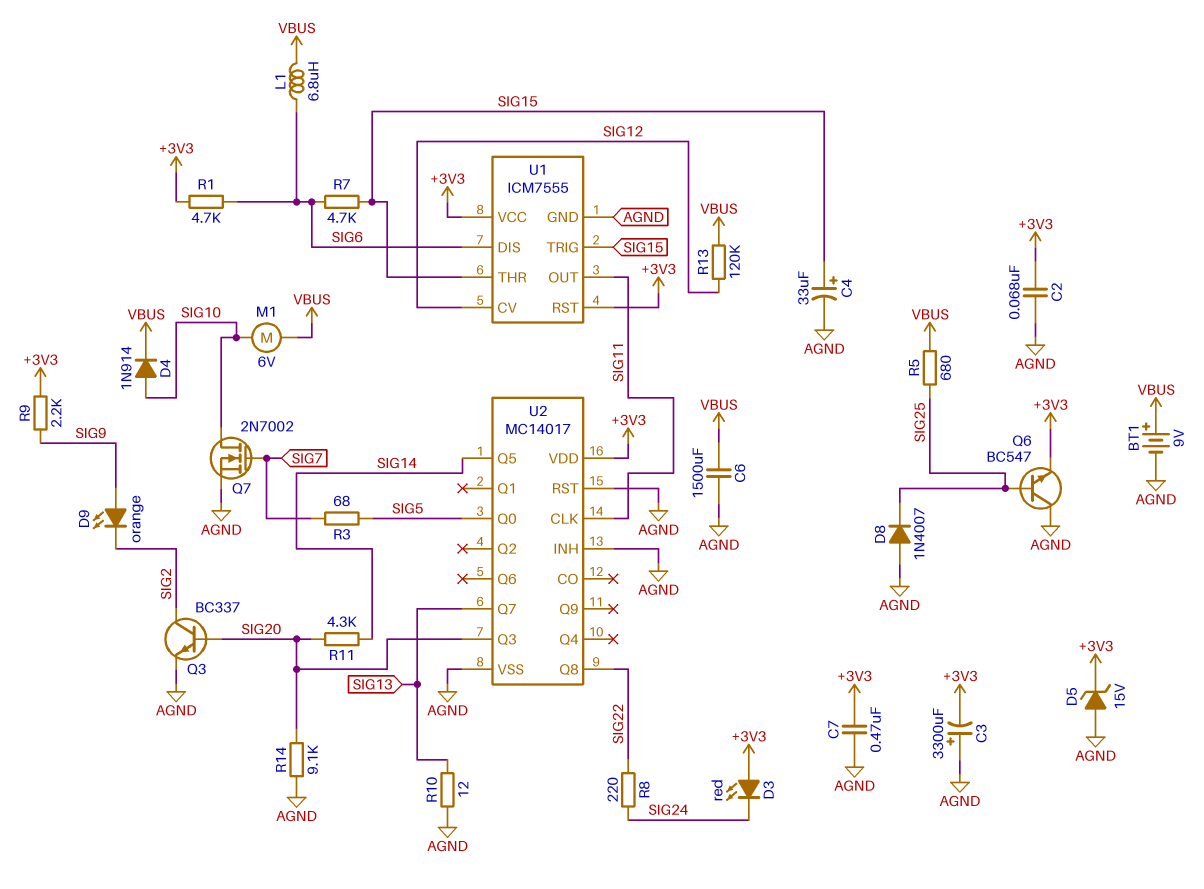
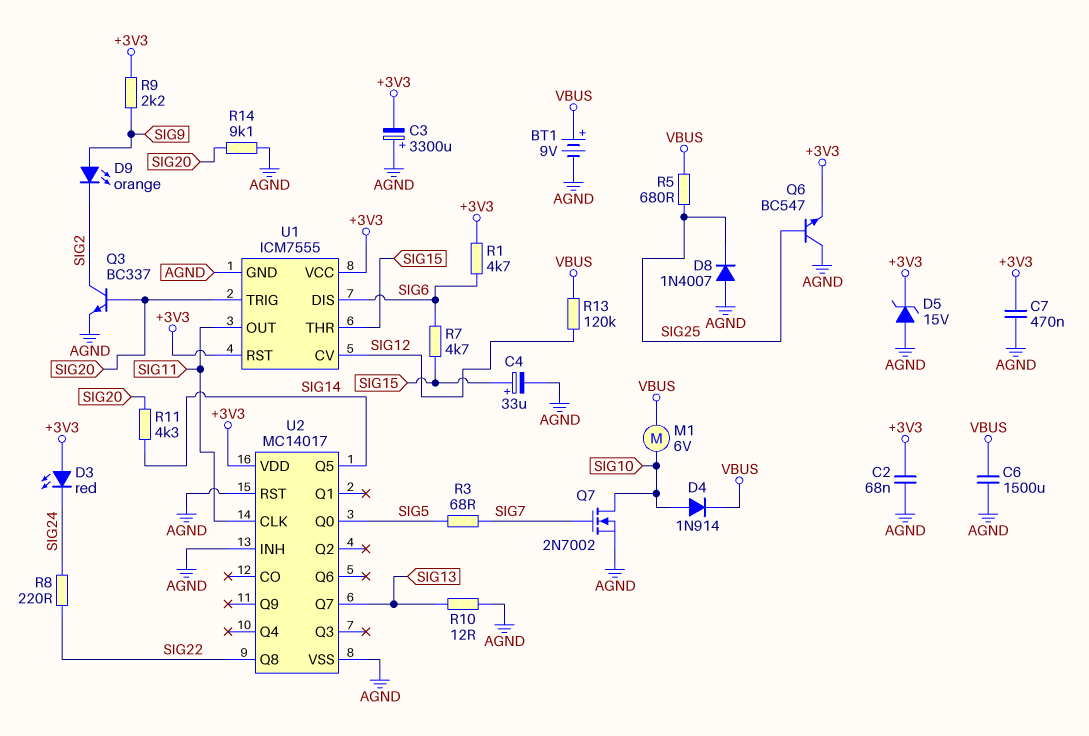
L1: 6.8uH (SIG6, VBUS) -> none
U1 pin TRIG: SIG15 -> SIG20
U2 pin Q3: SIG20 -> none

